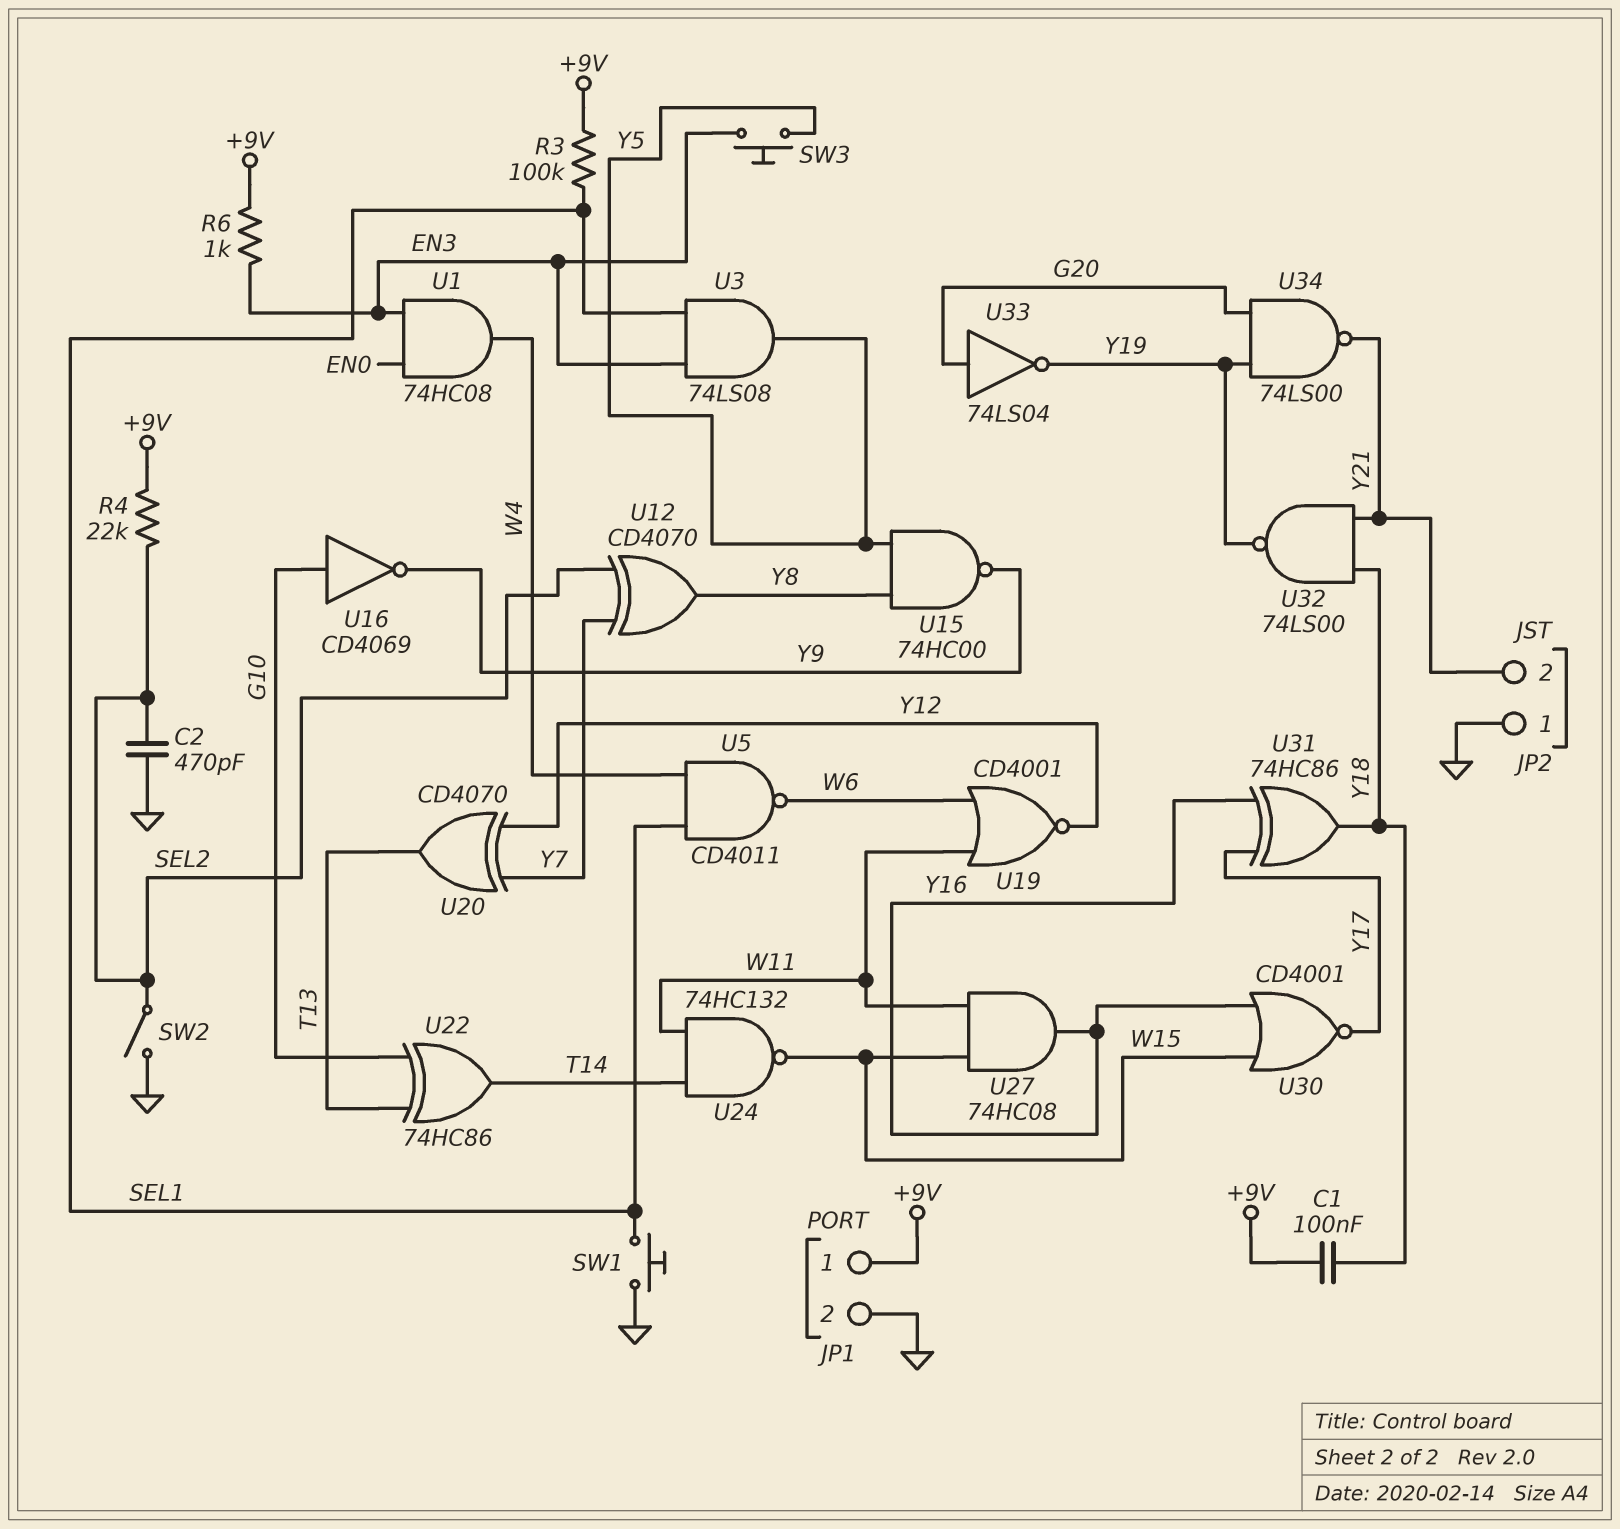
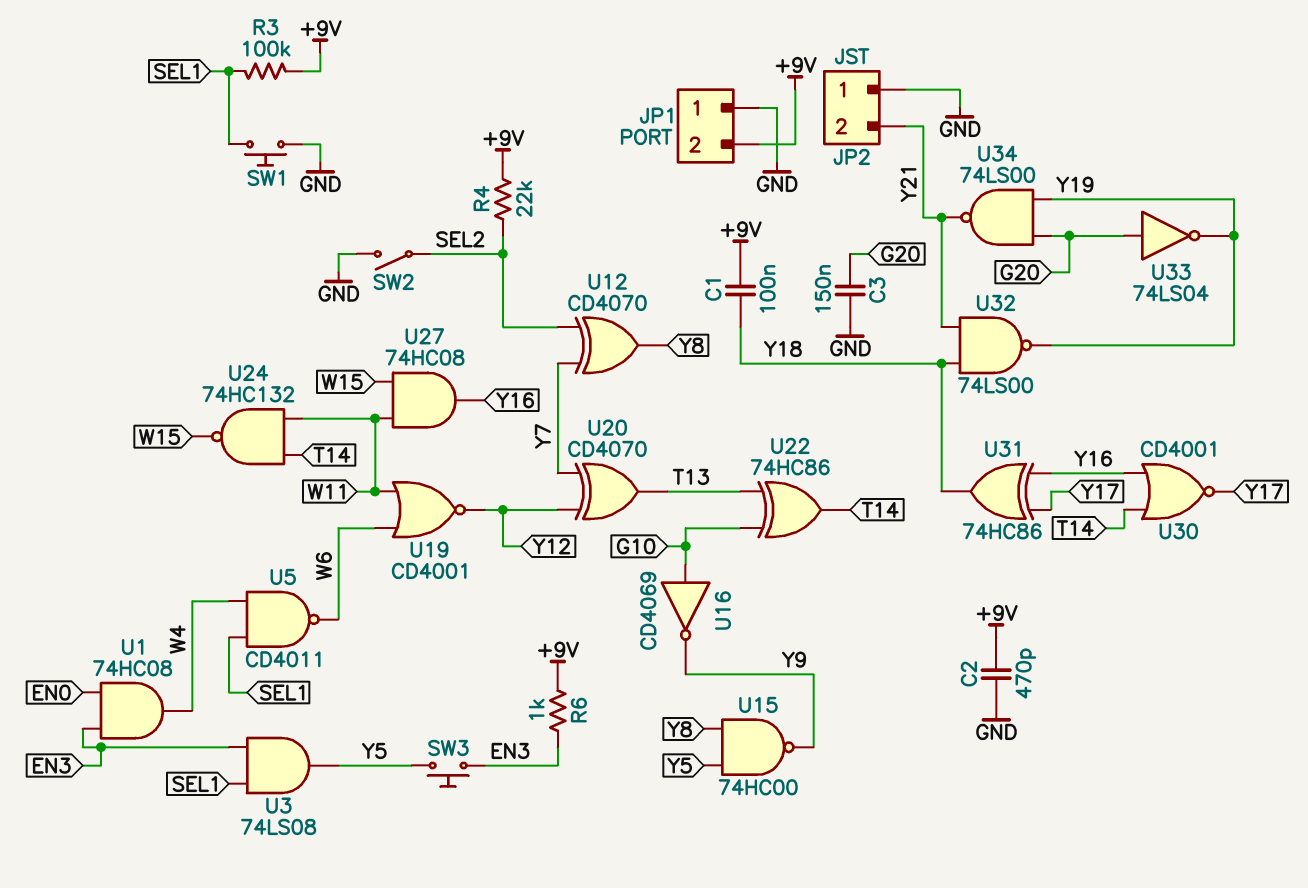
C2: 470pF (GND, SEL2) -> 470pF (+9V, GND)
C3: none -> 150nF (G20, GND)
JP1 pin 1: +9V -> GND
JP1 pin 2: GND -> +9V
U30: NOR CD4001 (in W15, in Y16, out Y17) -> NOR CD4001 (in T14, in Y16, out Y17)

